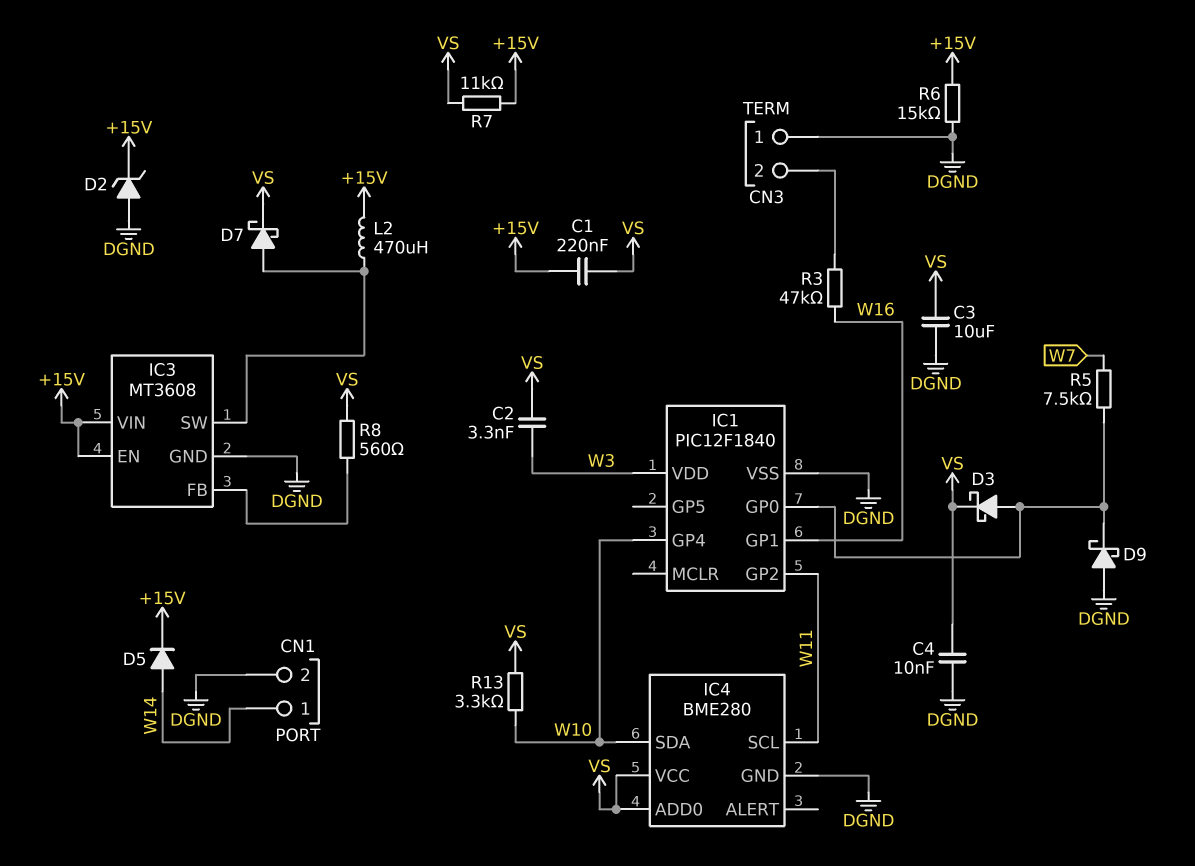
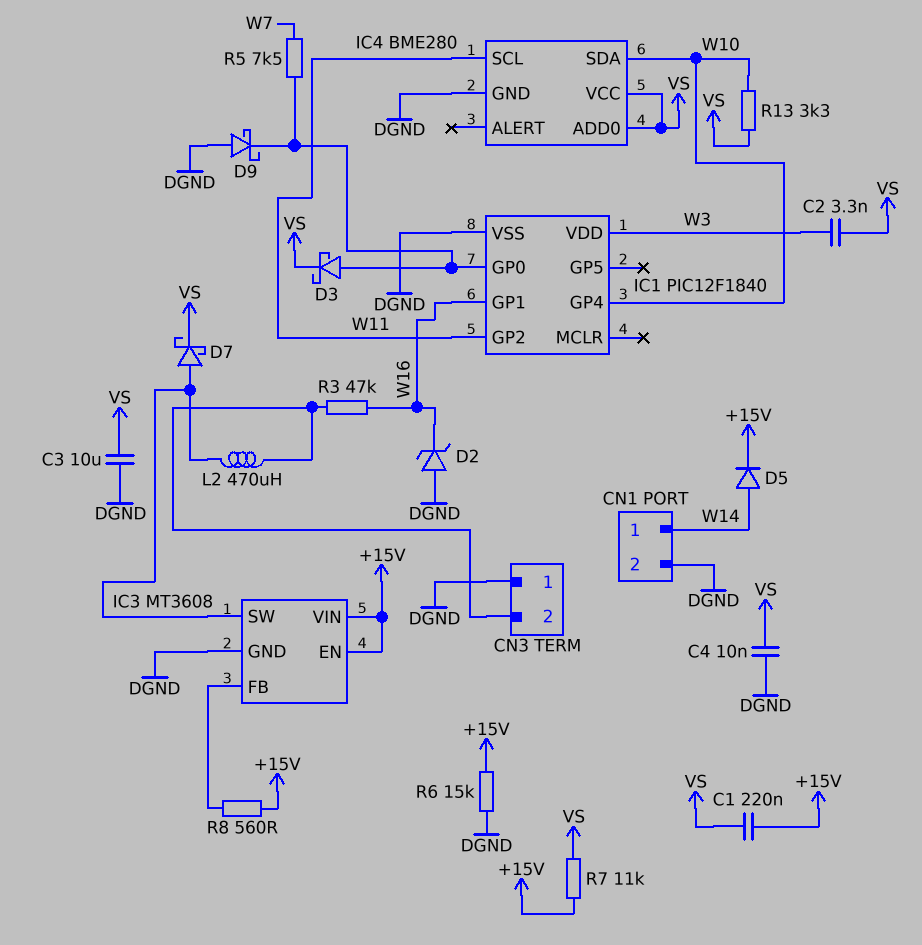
D2: zener (A DGND, K +15V) -> zener (A DGND, K W16)
L2: 470uH (+15V, IC3/SW) -> 470uH (CN3/2, IC3/SW)
R8: 560 (IC3/FB, VS) -> 560 (+15V, IC3/FB)

